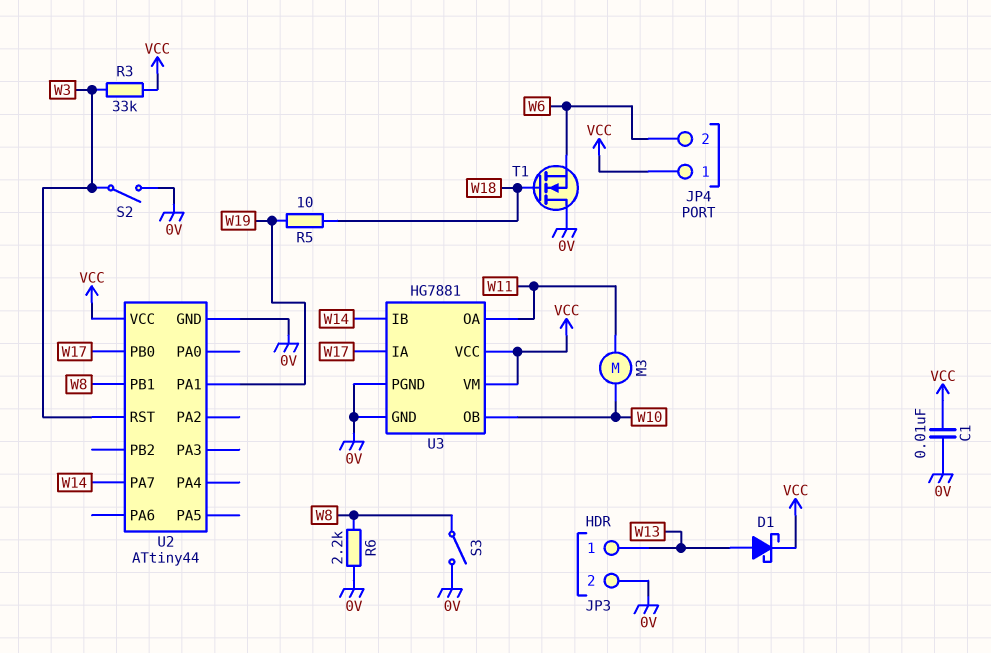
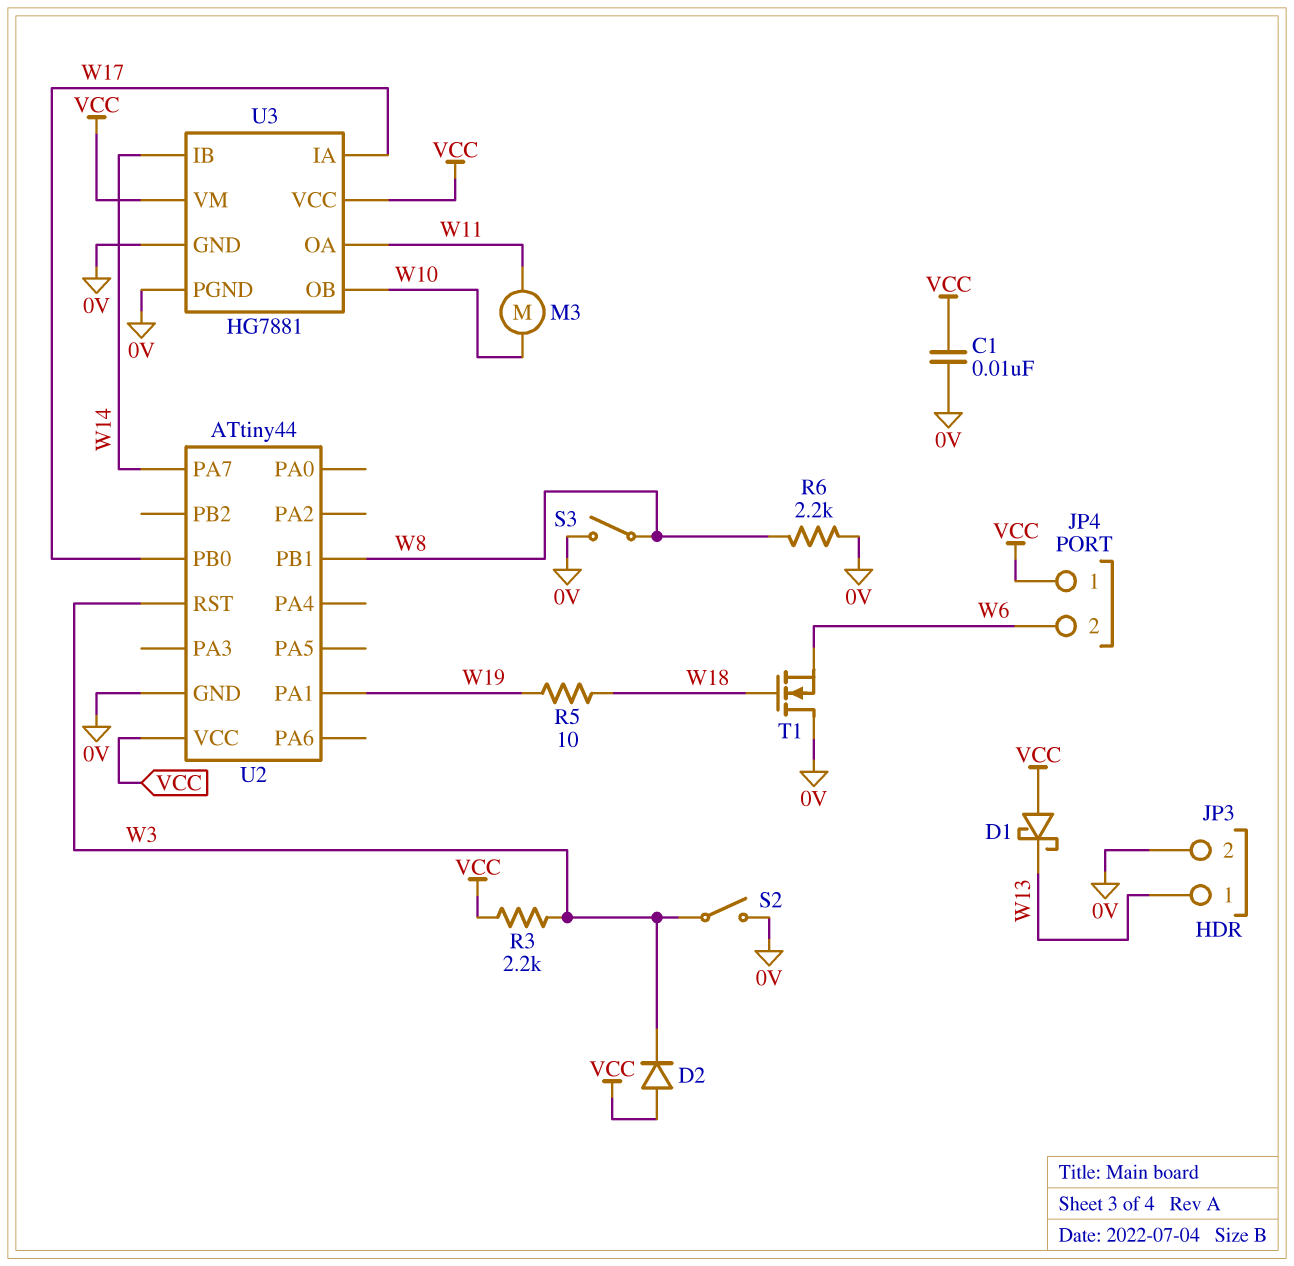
D1: schottky (A W13, K VCC) -> schottky (A VCC, K W13)
D2: none -> diode (A VCC, K W3)
R3: 33k (VCC, W3) -> 2.2k (VCC, W3)

